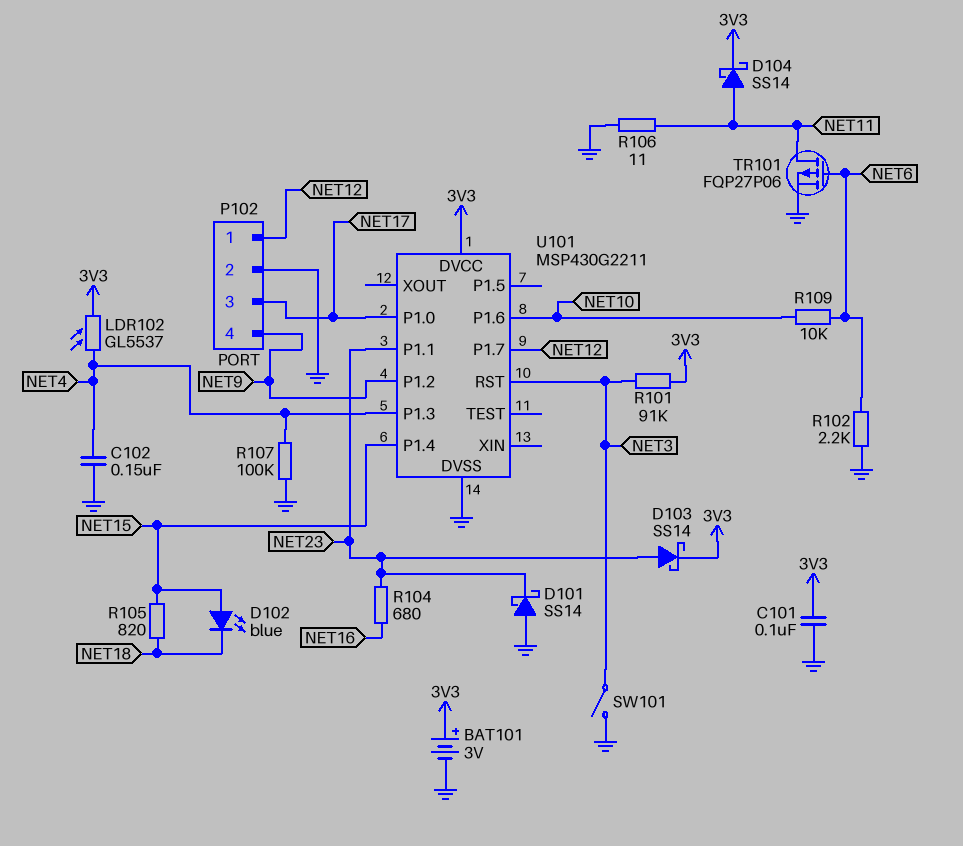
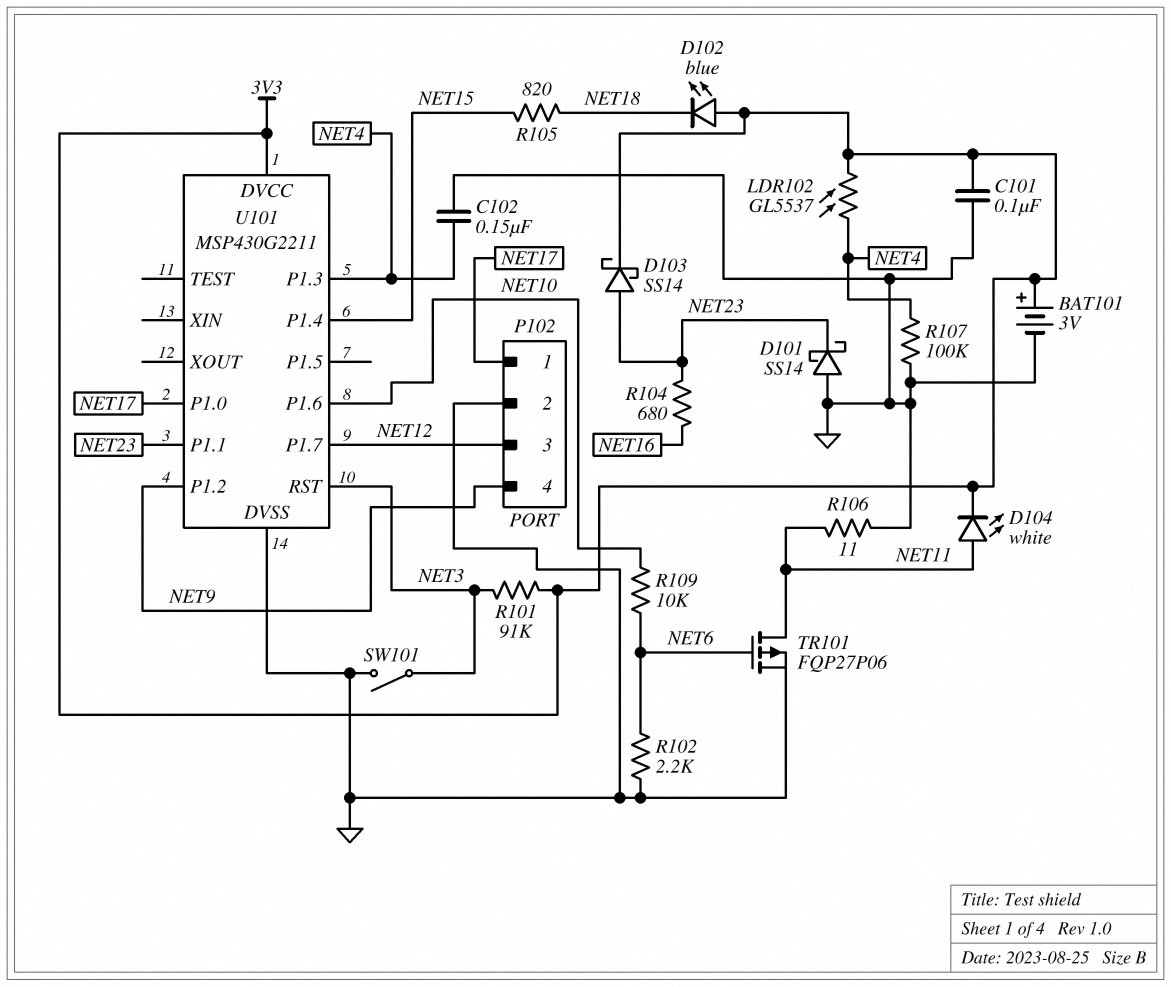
D102: LED blue (A NET15, K NET18) -> LED blue (A 3V3, K NET18)
D104: schottky SS14 (A NET11, K 3V3) -> LED white (A NET11, K 3V3)
P102 pin 1: NET12 -> NET17
P102 pin 3: NET17 -> NET12

